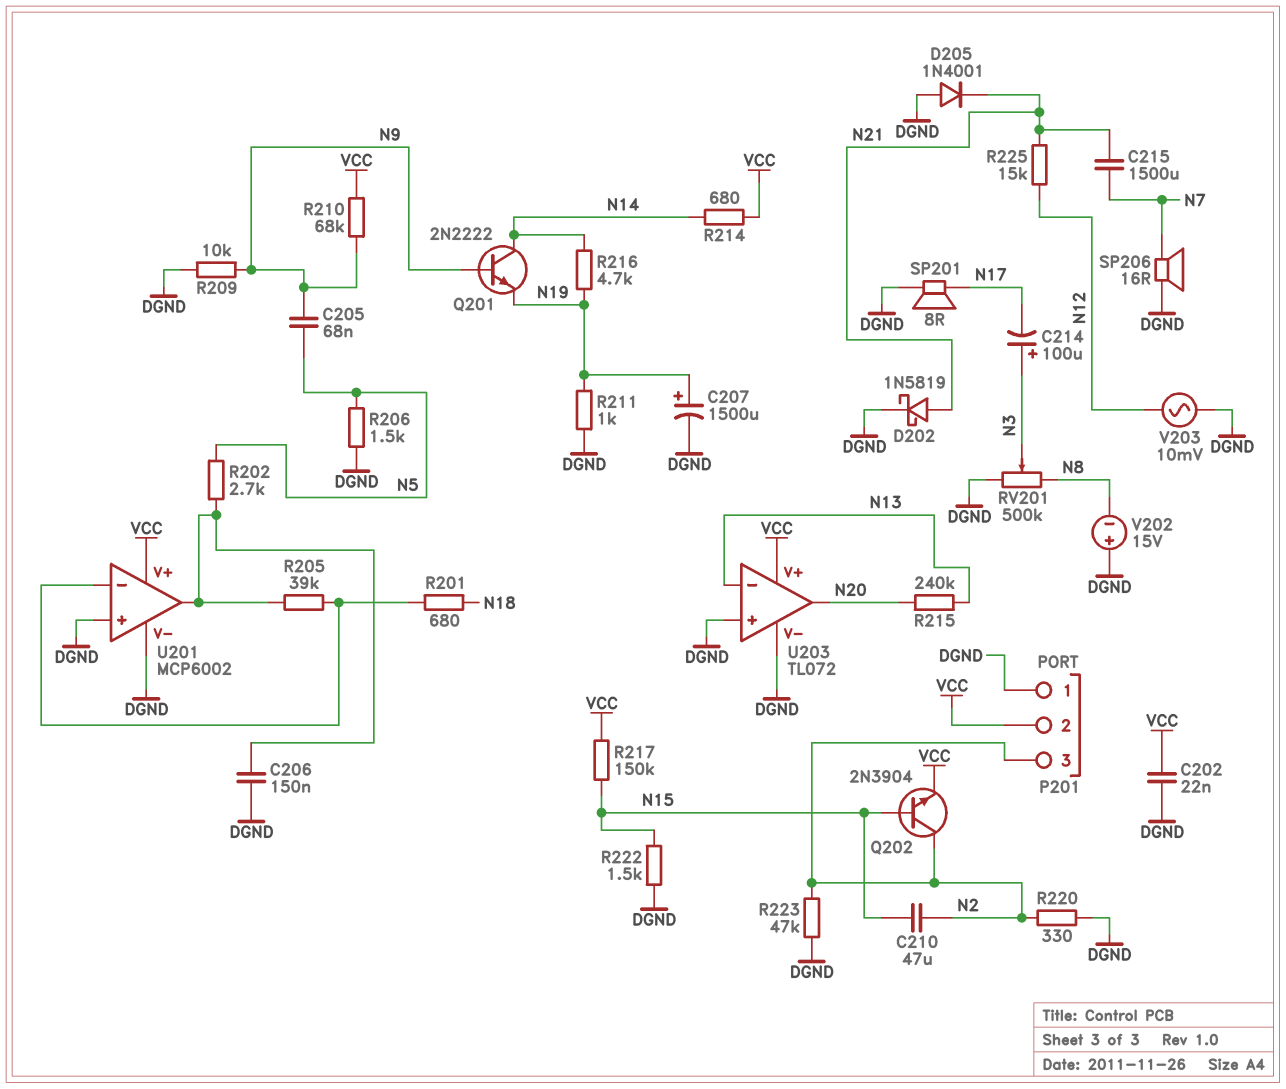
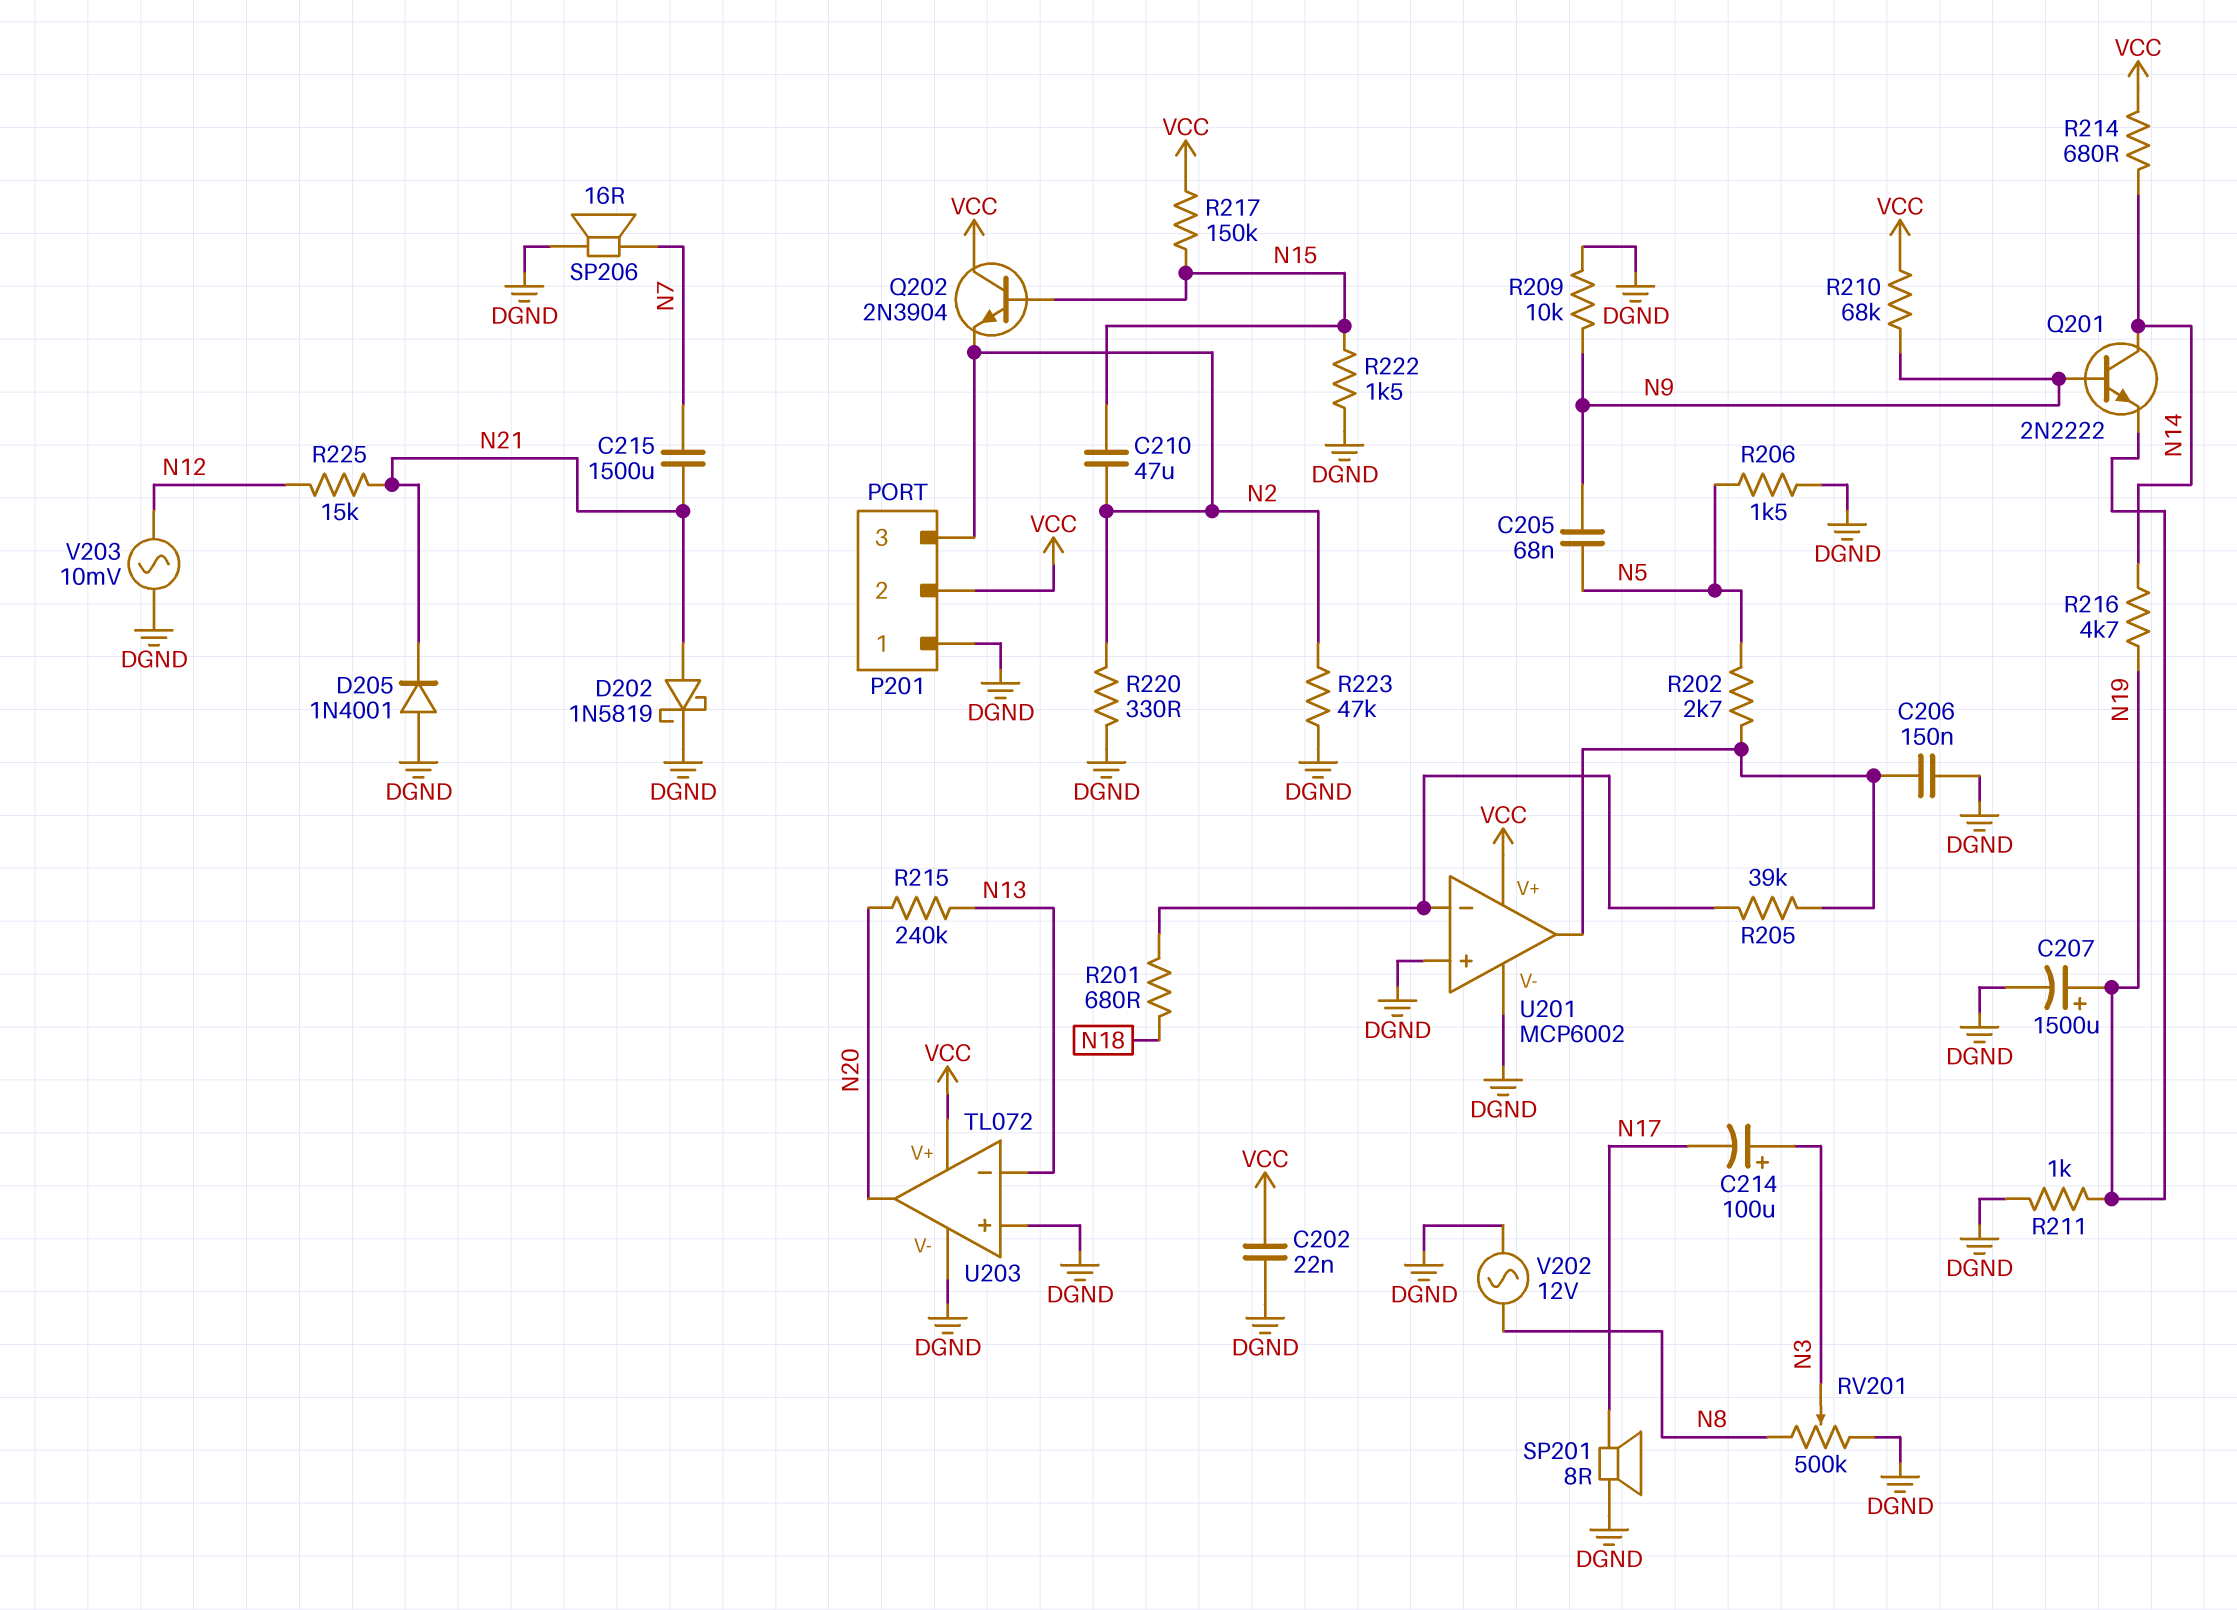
Q202: NPN 2N3904 (B N15, C N2, E VCC) -> NPN 2N3904 (B N15, C VCC, E N2)
V202: 15V (plus DGND, minus N8) -> AC 12V (DGND, N8)

